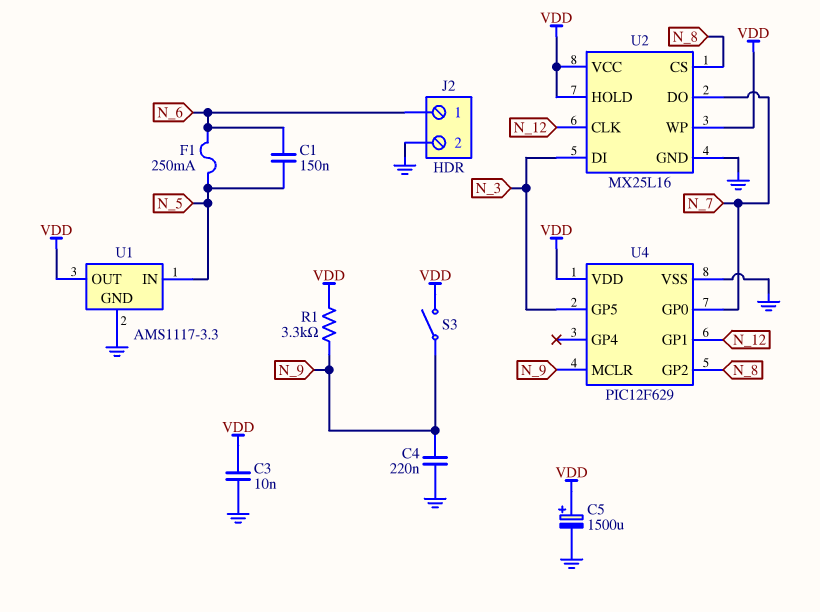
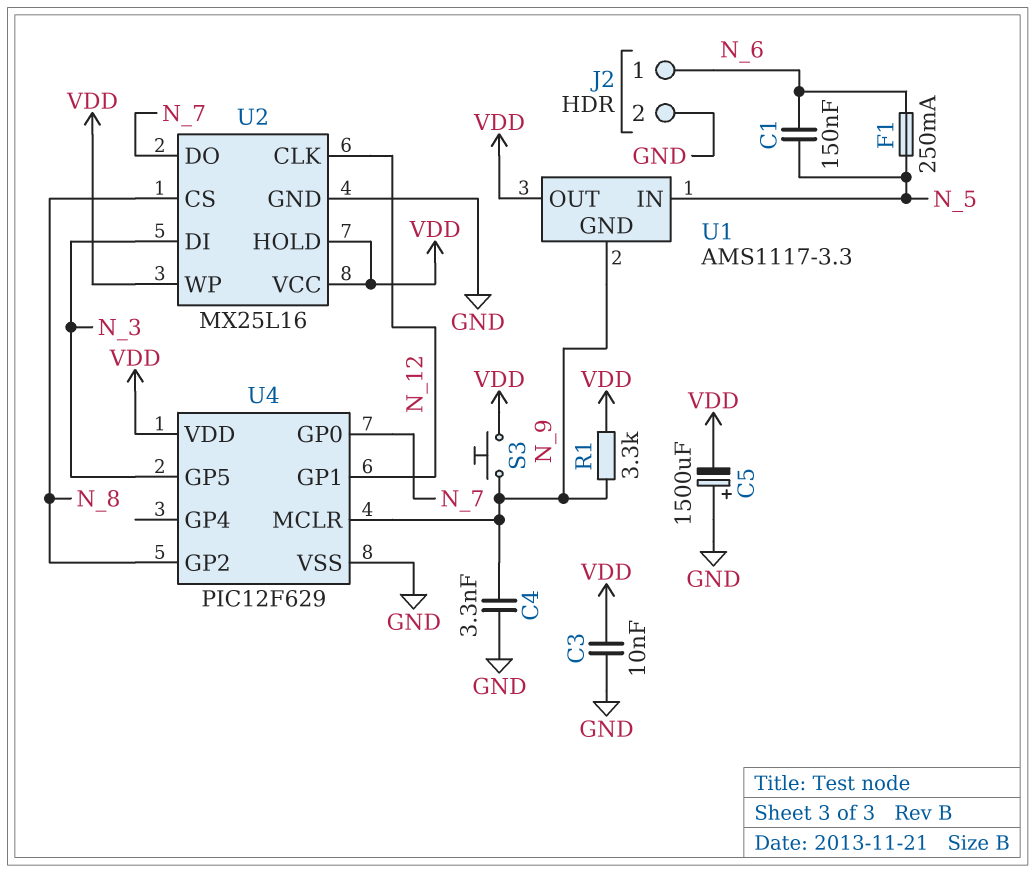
C4: 220nF (GND, N_9) -> 3.3nF (GND, N_9)
C5: 1500uF (plus VDD, minus GND) -> 1500uF (plus GND, minus VDD)
S3: switch (N_9, VDD) -> button (N_9, VDD)
U1 pin GND: GND -> N_9

